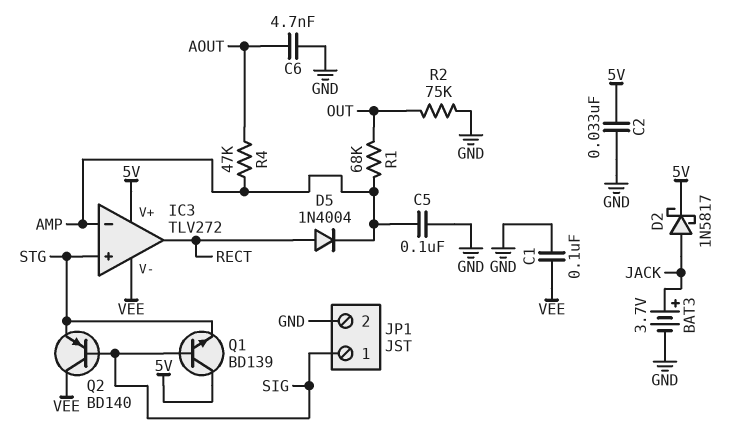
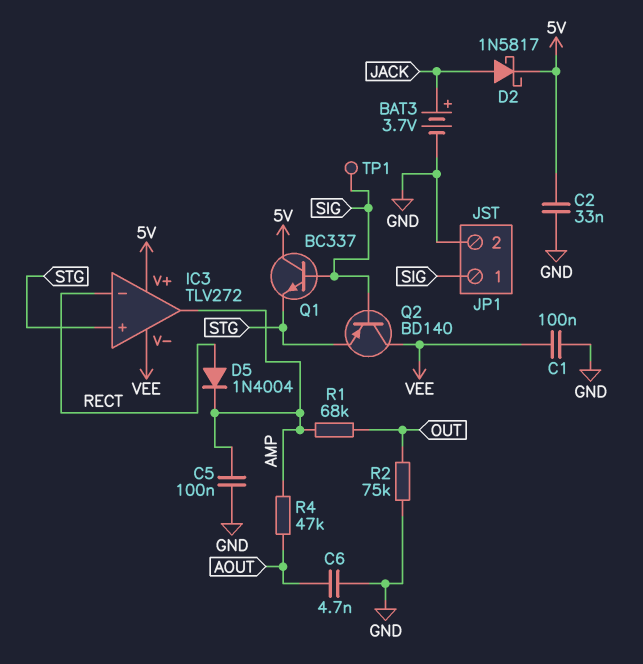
IC3 pin in-: AMP -> RECT
IC3 pin out: RECT -> AMP
Q1: NPN BD139 (B SIG, C 5V, E STG) -> NPN BC337 (B SIG, C 5V, E STG)
TP1: none -> test point (SIG)

